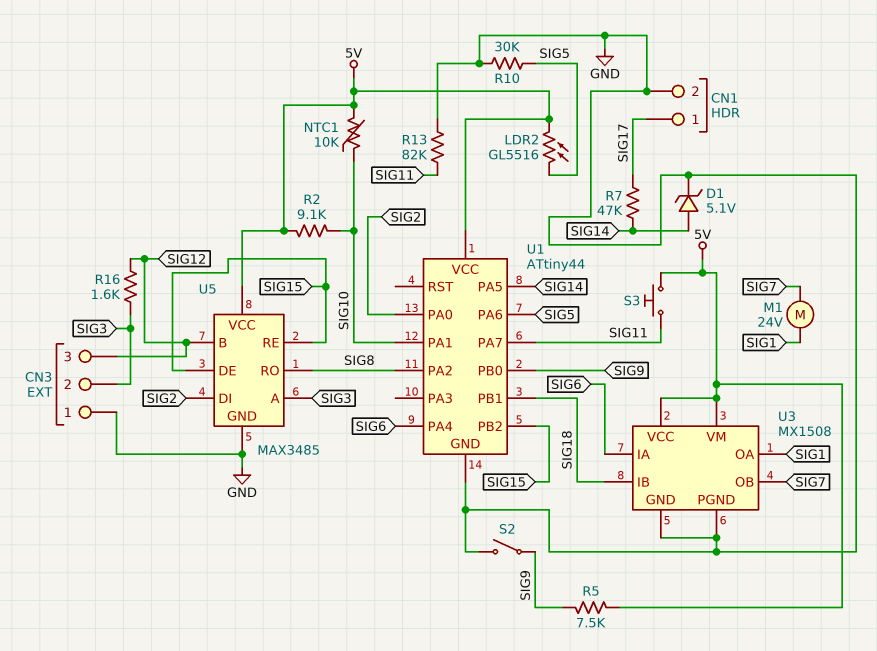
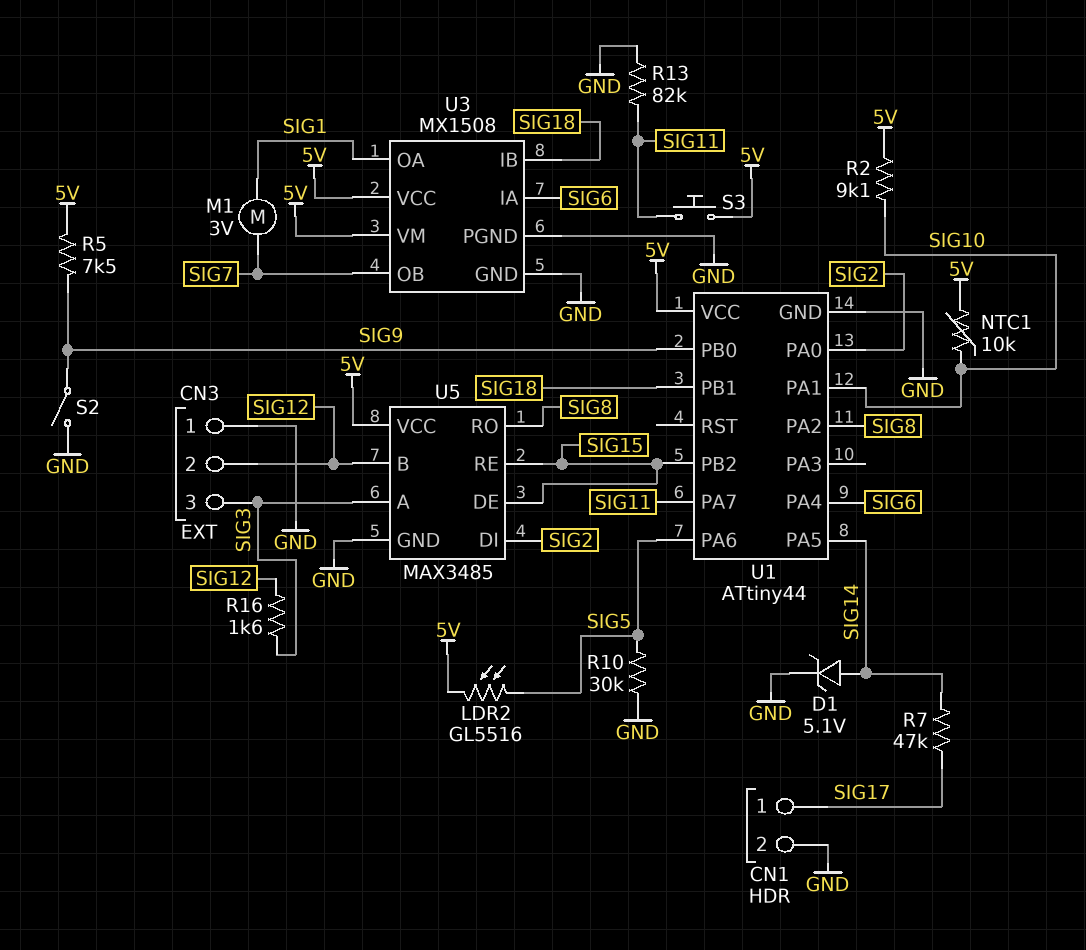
CN3 pin 2: SIG3 -> SIG12
CN3 pin 3: SIG12 -> SIG3
M1: motor 24V (SIG1, SIG7) -> motor 3V (SIG1, SIG7)

